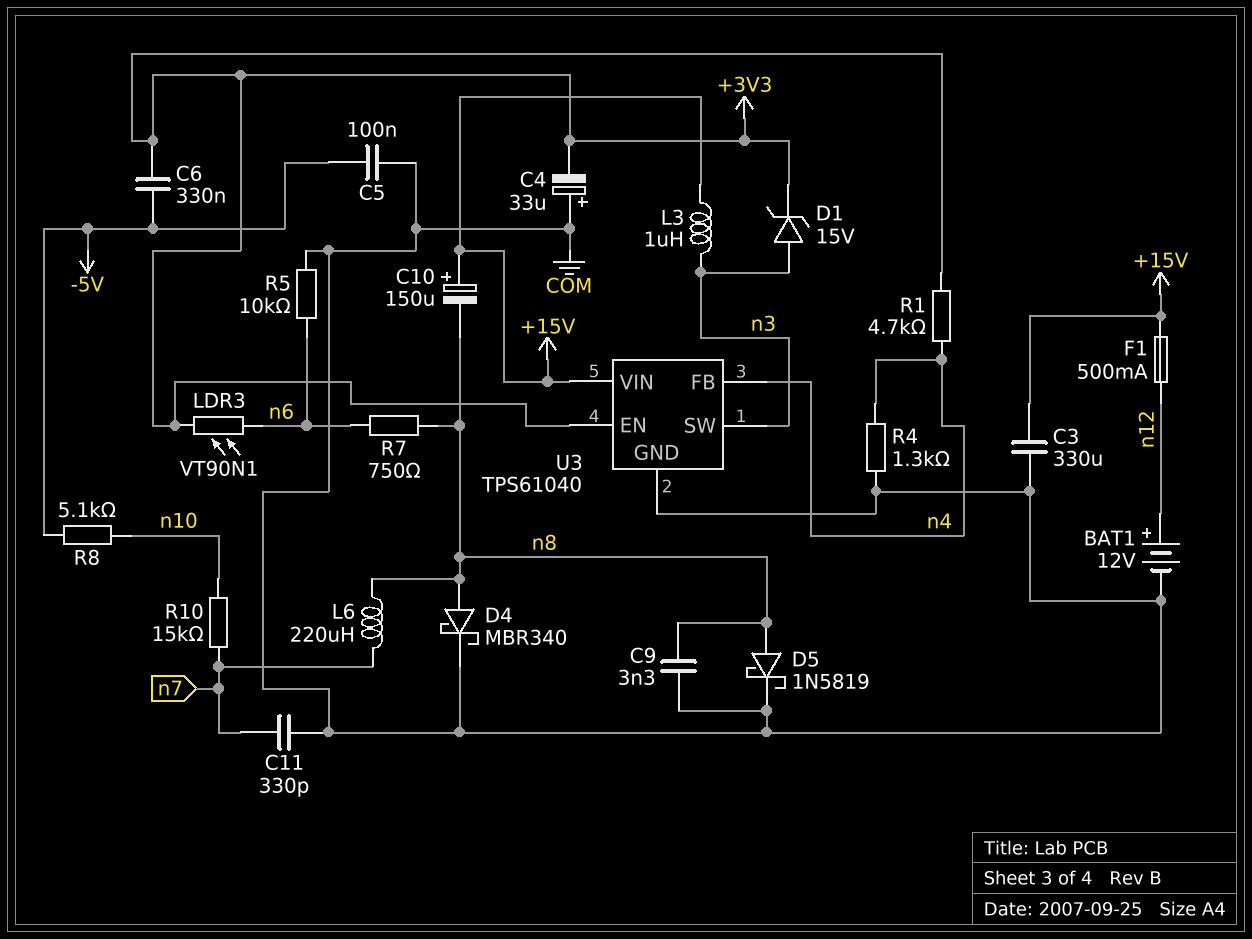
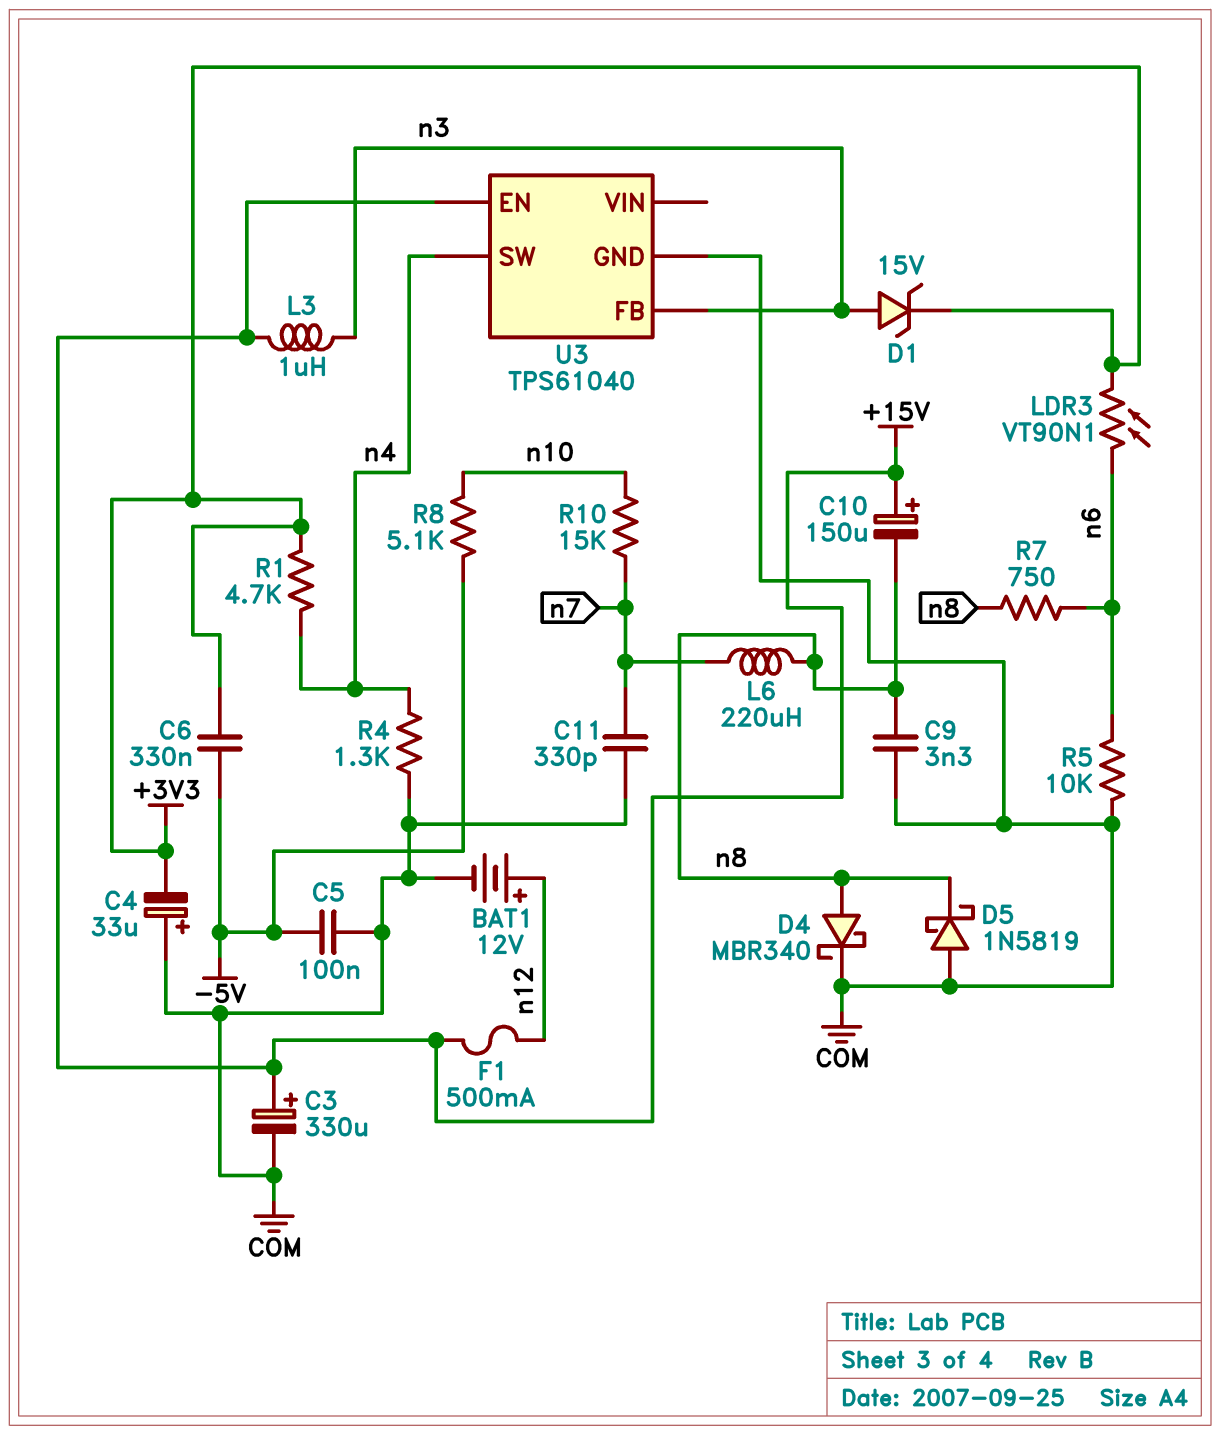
C3: 330uF (+15V, COM) -> 330uF (plus +15V, minus COM)
D5: schottky 1N5819 (A n8, K COM) -> schottky 1N5819 (A COM, K n8)
U3 pin EN: +3V3 -> +15V
U3 pin FB: n4 -> n3
U3 pin SW: n3 -> n4
U3 pin VIN: +15V -> none

